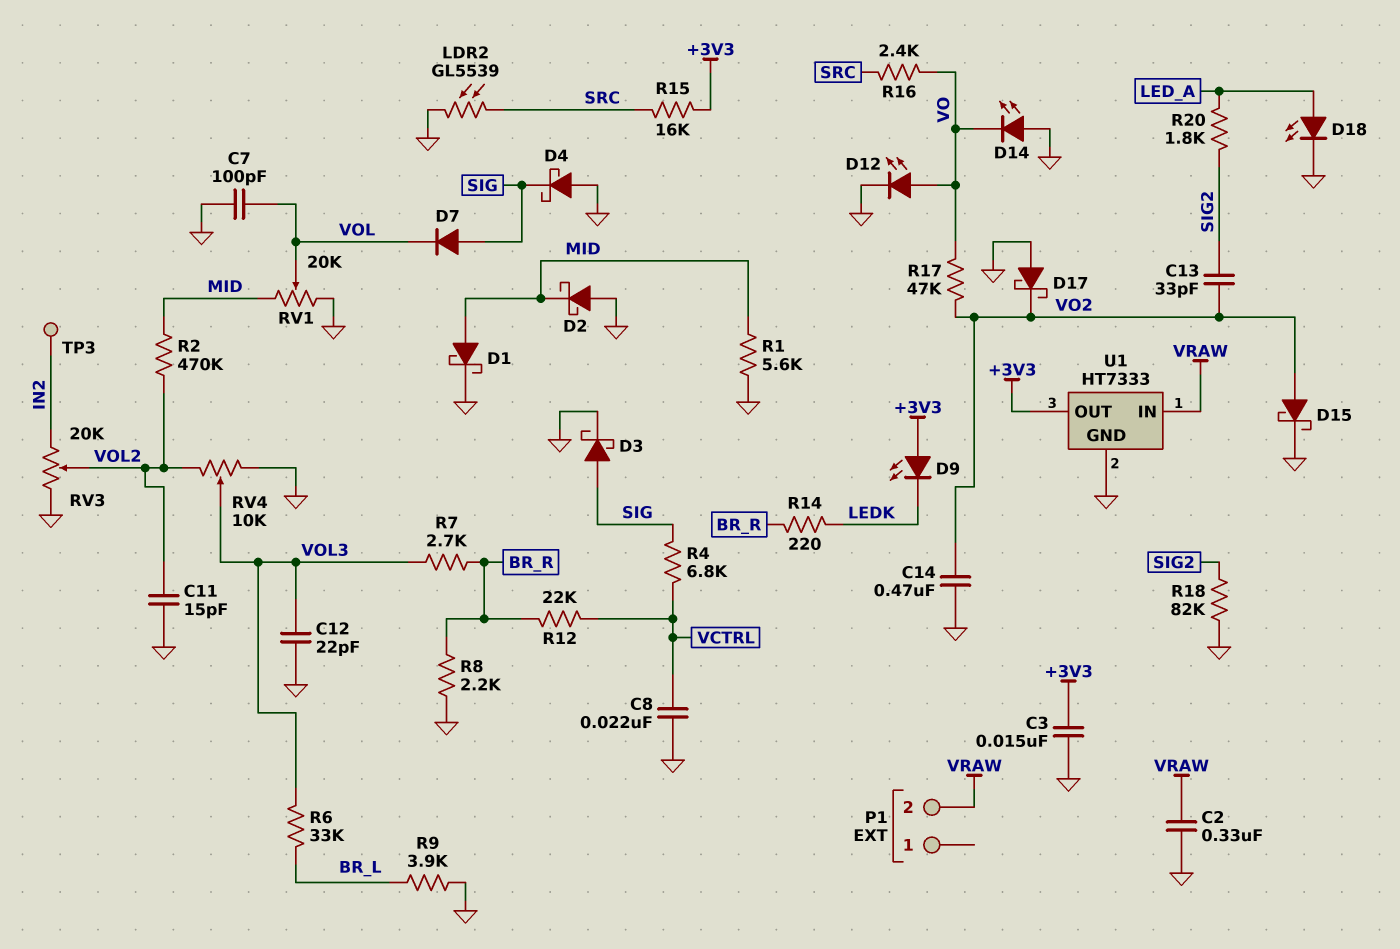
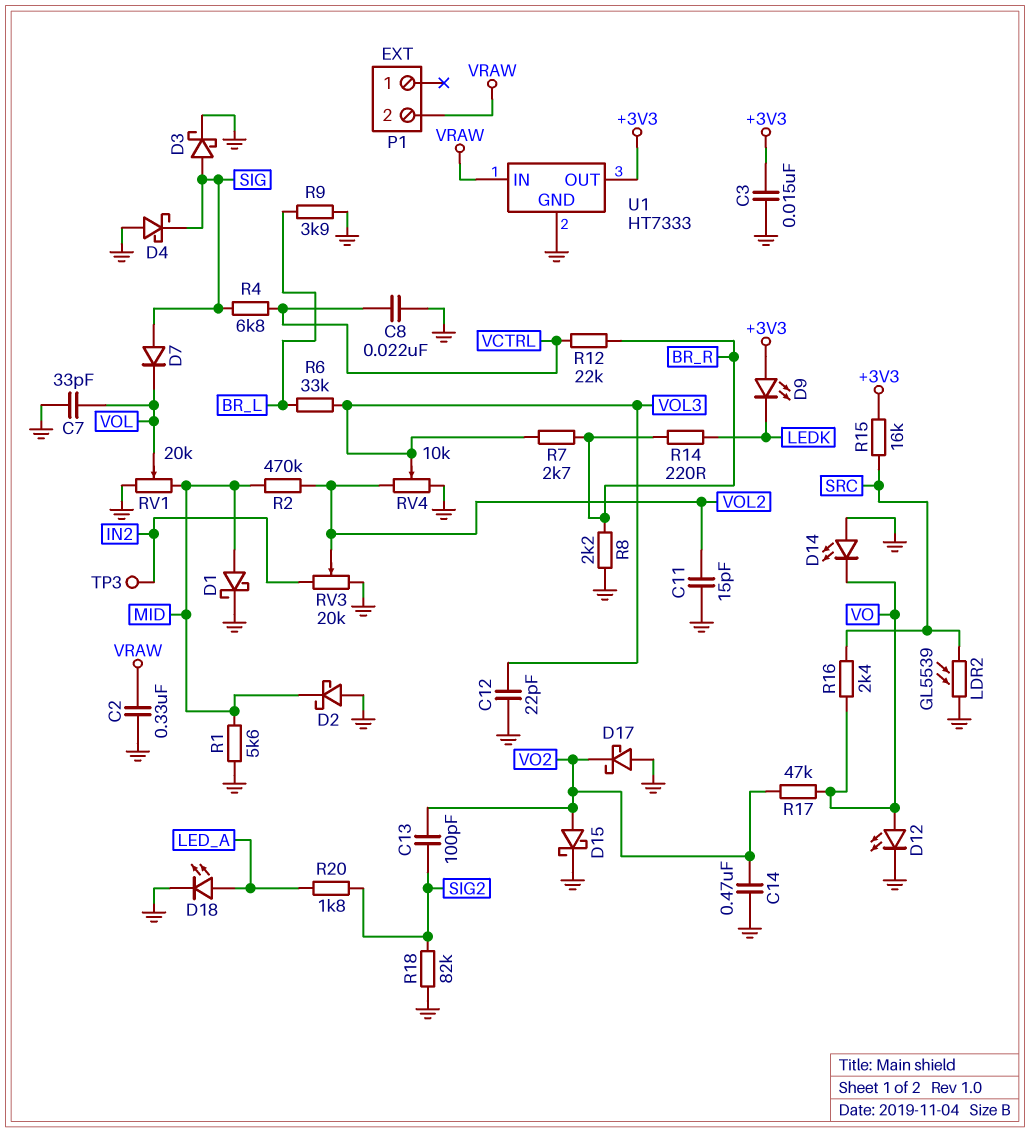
C7: 100pF (GND, VOL) -> 33pF (GND, VOL)
C13: 33pF (SIG2, VO2) -> 100pF (SIG2, VO2)

